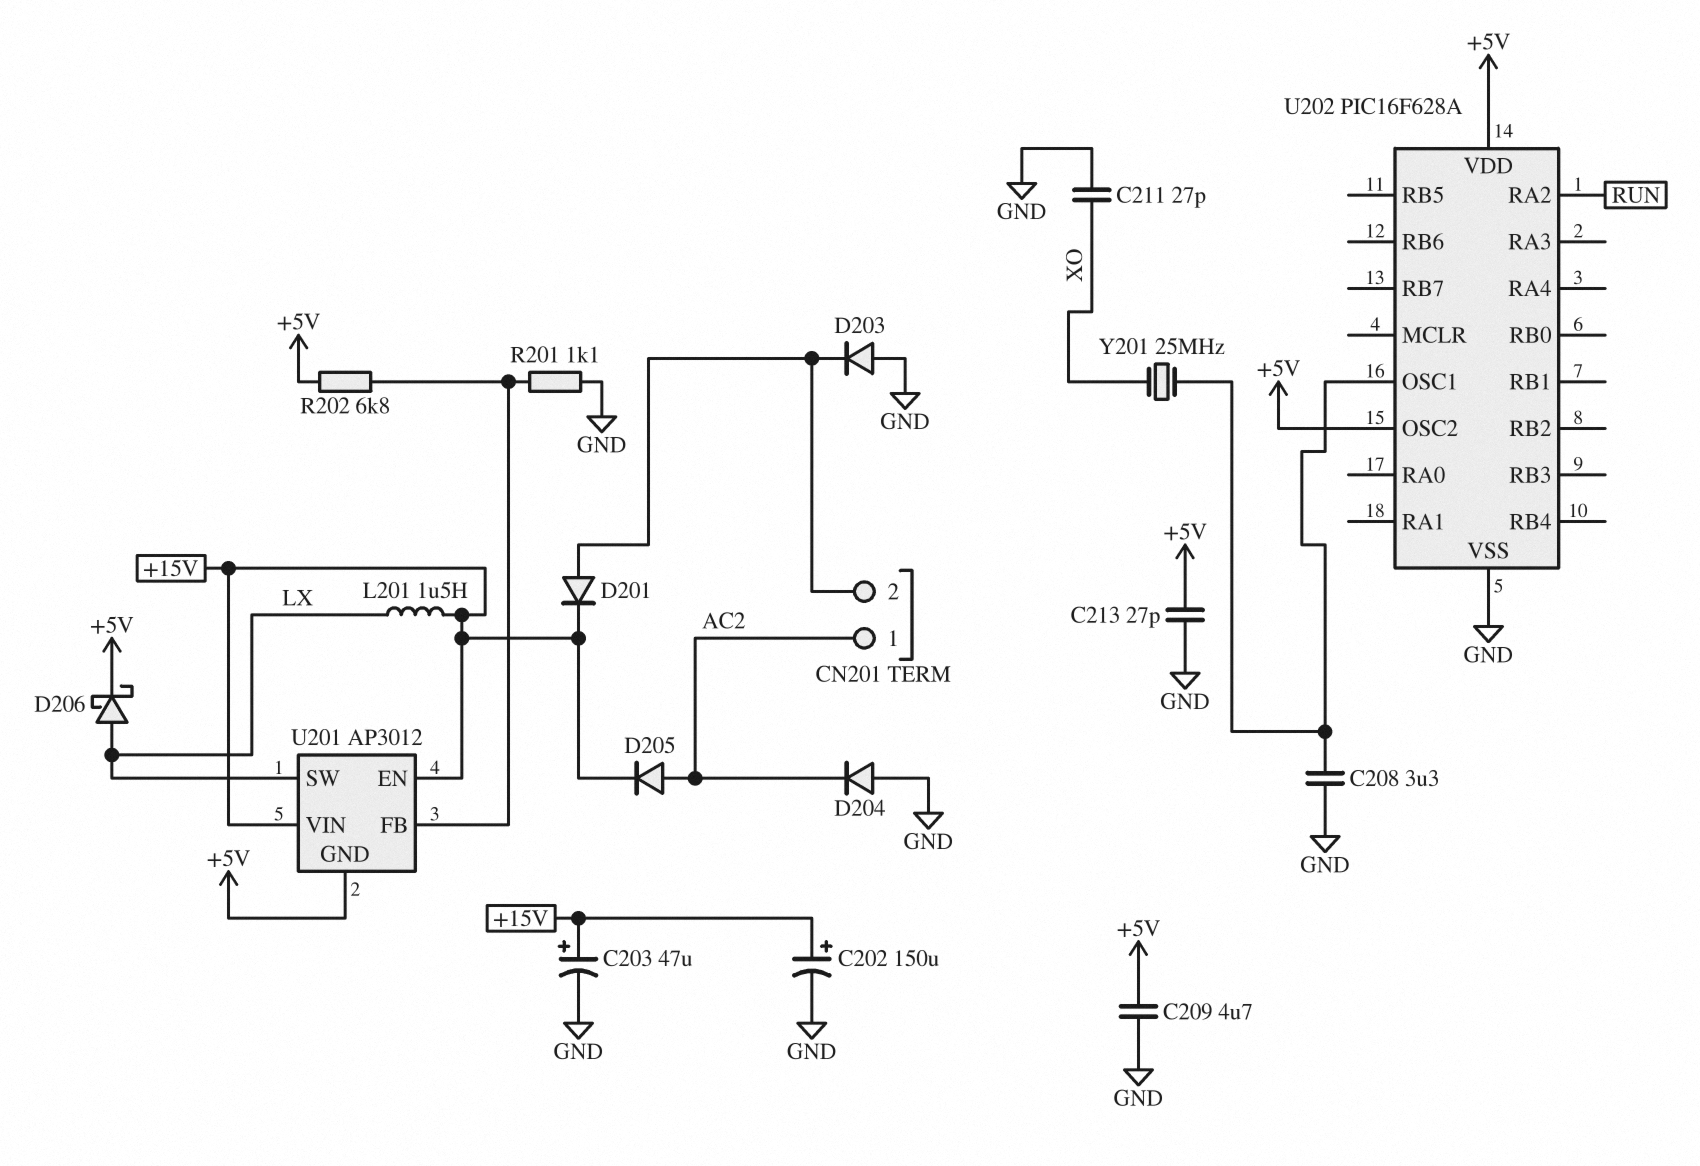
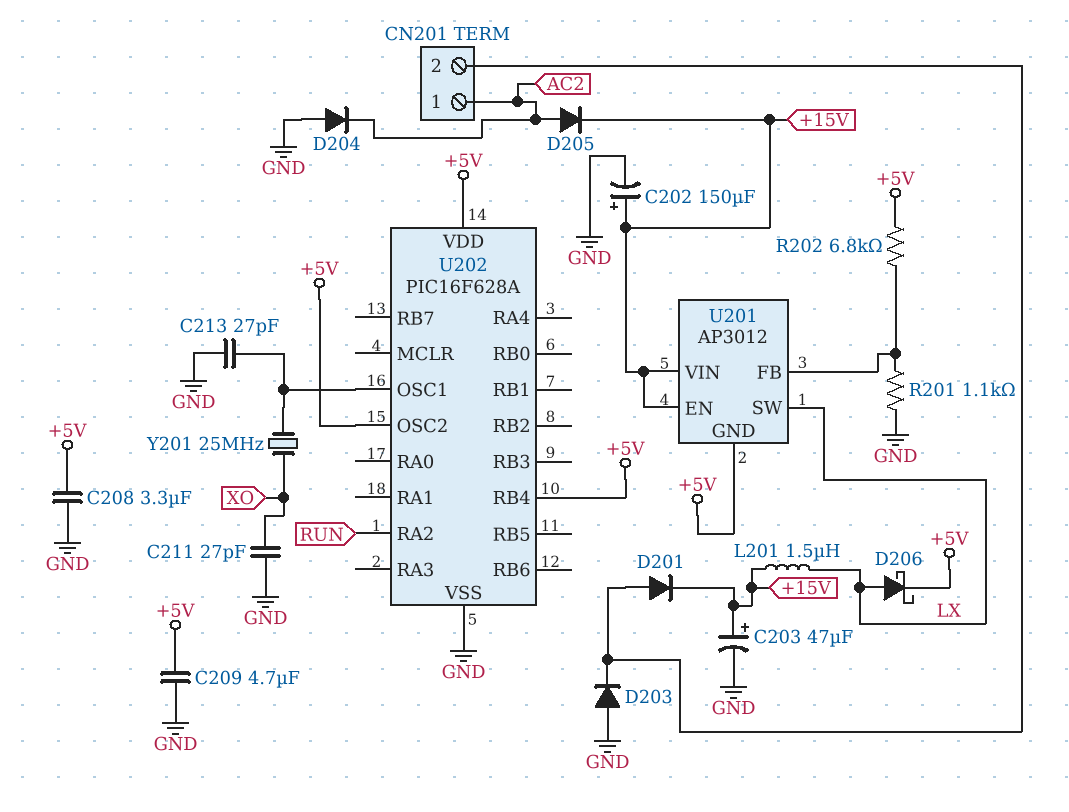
C208: 3.3uF (GND, U202/OSC1) -> 3.3uF (+5V, GND)
C213: 27pF (+5V, GND) -> 27pF (GND, U202/OSC1)
U202 pin RB4: none -> +5V

